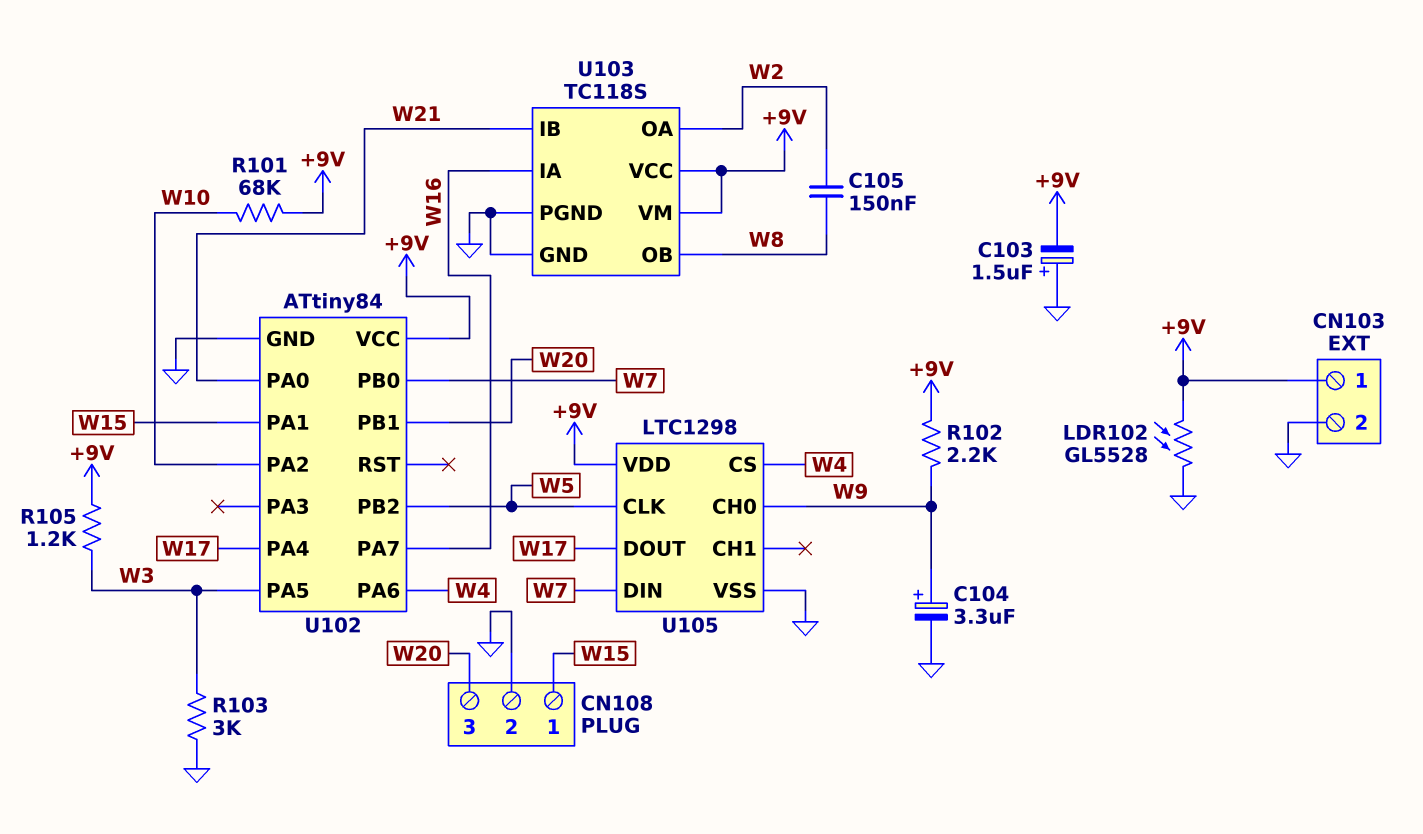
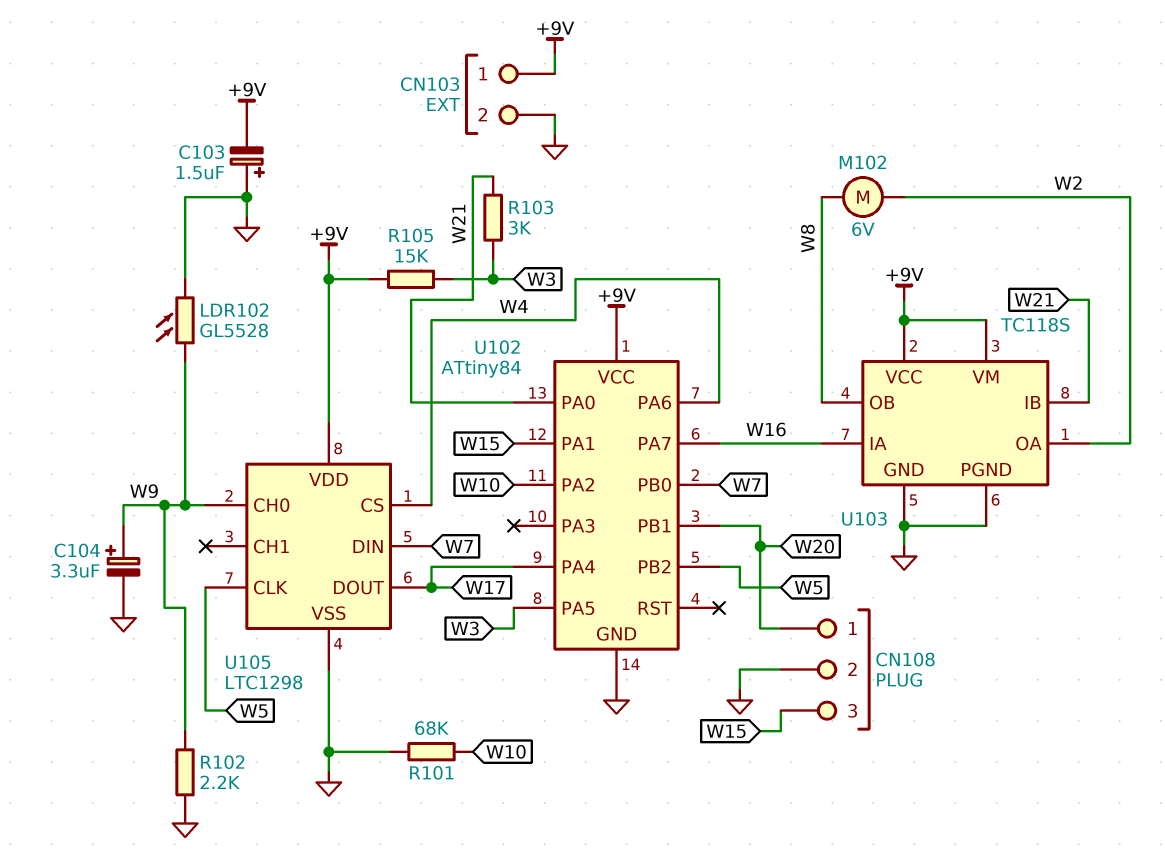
C105: 150nF (W2, W8) -> none
CN108 pin 1: W15 -> W20
CN108 pin 3: W20 -> W15
LDR102: GL5528 (+9V, GND) -> GL5528 (GND, W9)
M102: none -> motor 6V (W2, W8)
R101: 68k (+9V, W10) -> 68k (GND, W10)
R102: 2.2k (+9V, W9) -> 2.2k (GND, W9)
R103: 3k (GND, W3) -> 3k (W3, W21)
R105: 1.2k (+9V, W3) -> 15k (+9V, W3)

